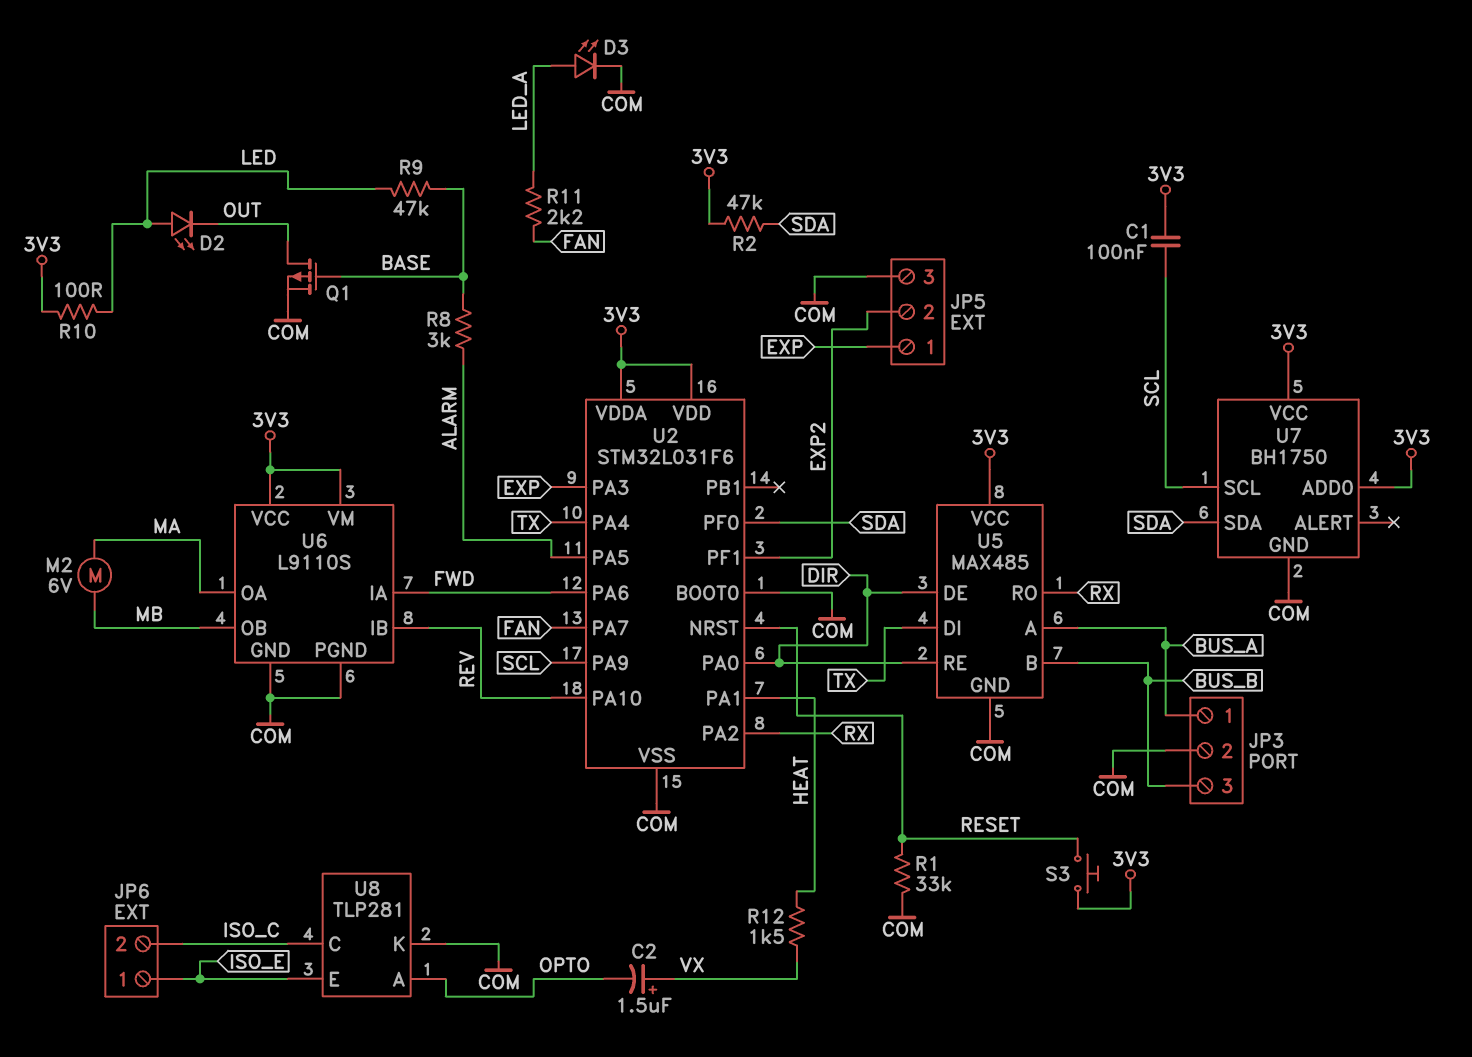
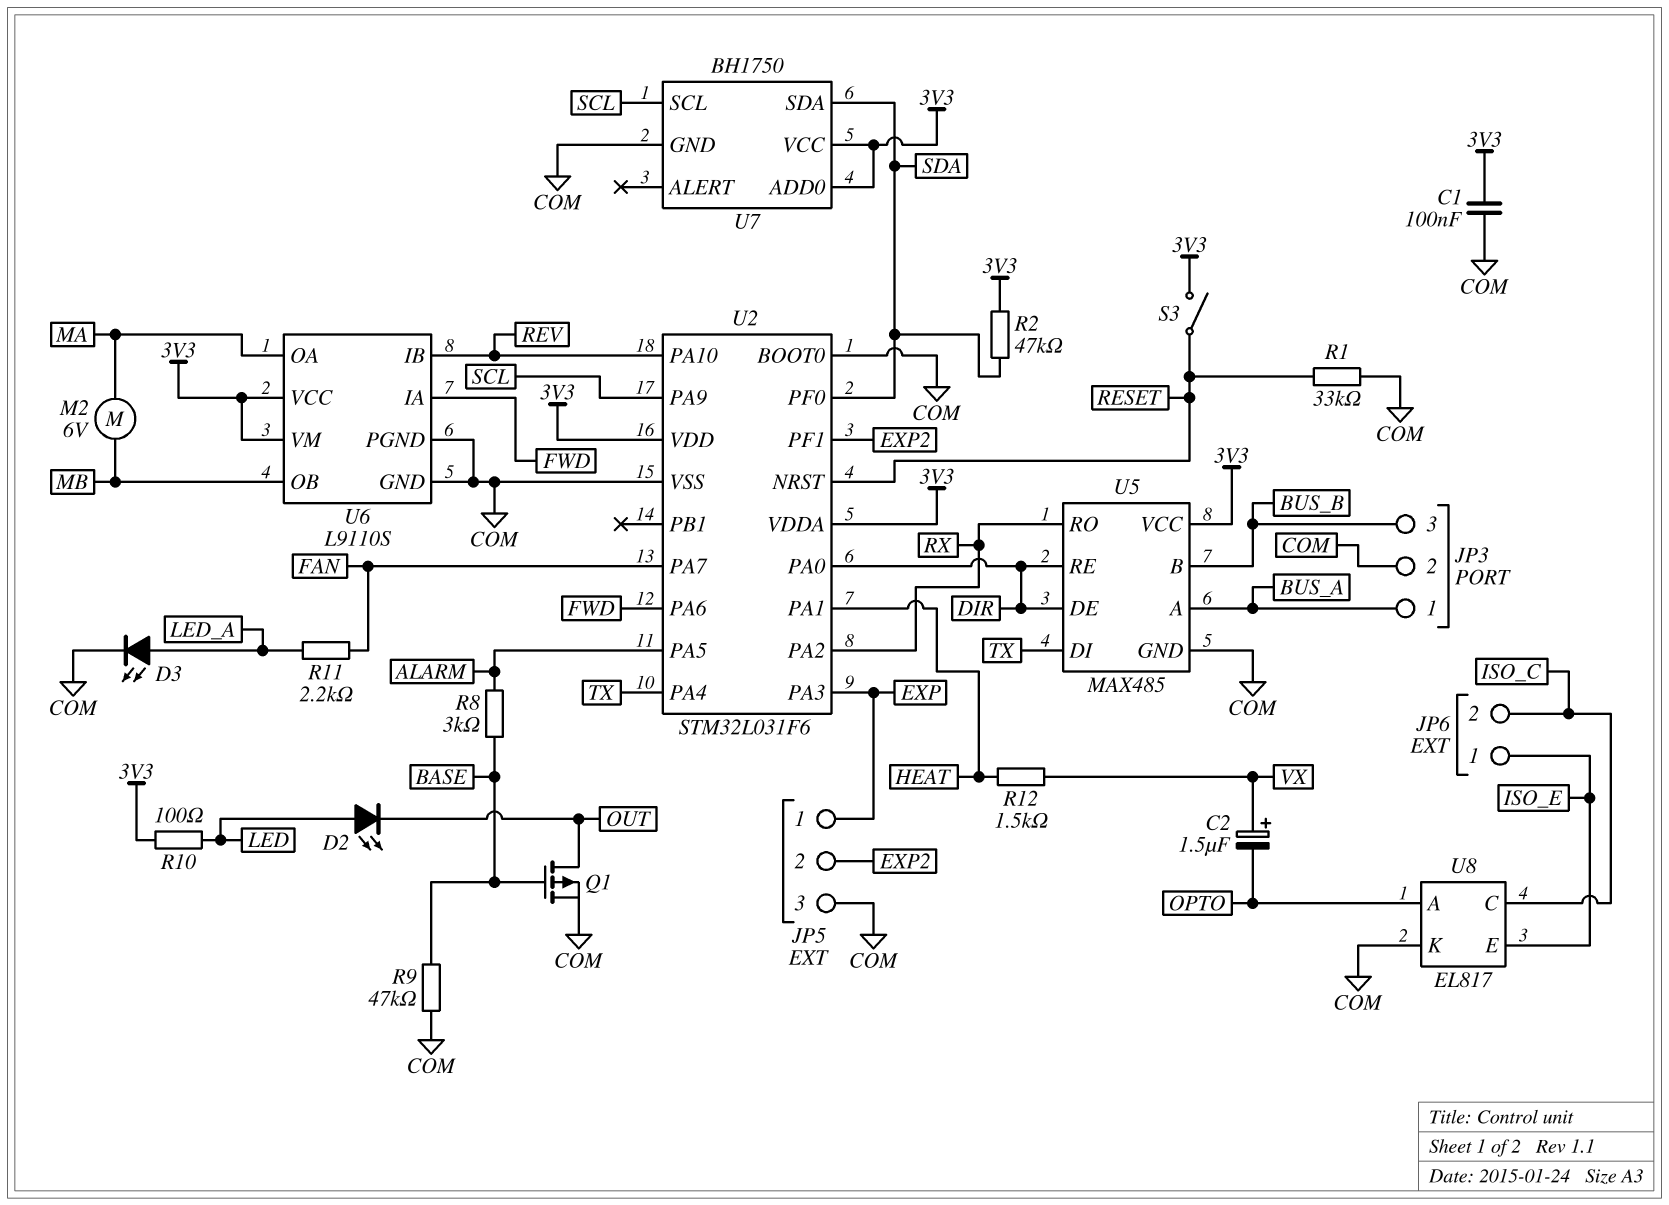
C1: 100nF (3V3, SCL) -> 100nF (3V3, COM)
R9: 47k (BASE, LED) -> 47k (BASE, COM)
S3: button (3V3, RESET) -> switch (3V3, RESET)
U8: TLP281 -> EL817

